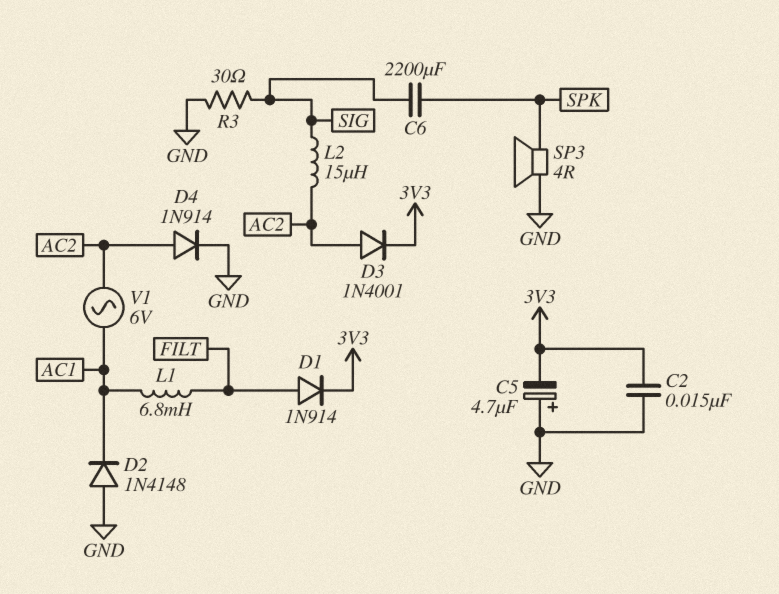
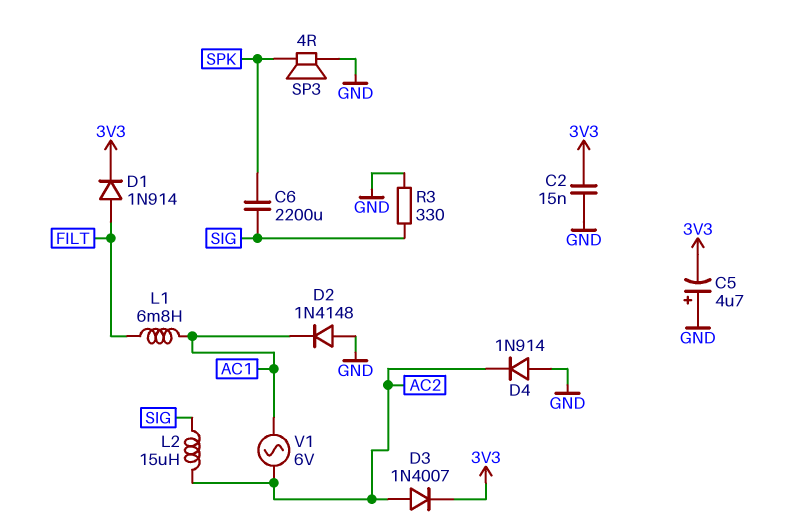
D3: diode 1N4001 (A AC2, K 3V3) -> diode 1N4007 (A AC2, K 3V3)
D4: diode 1N914 (A AC2, K GND) -> diode 1N914 (A GND, K AC2)
R3: 30 (GND, SIG) -> 330 (GND, SIG)

